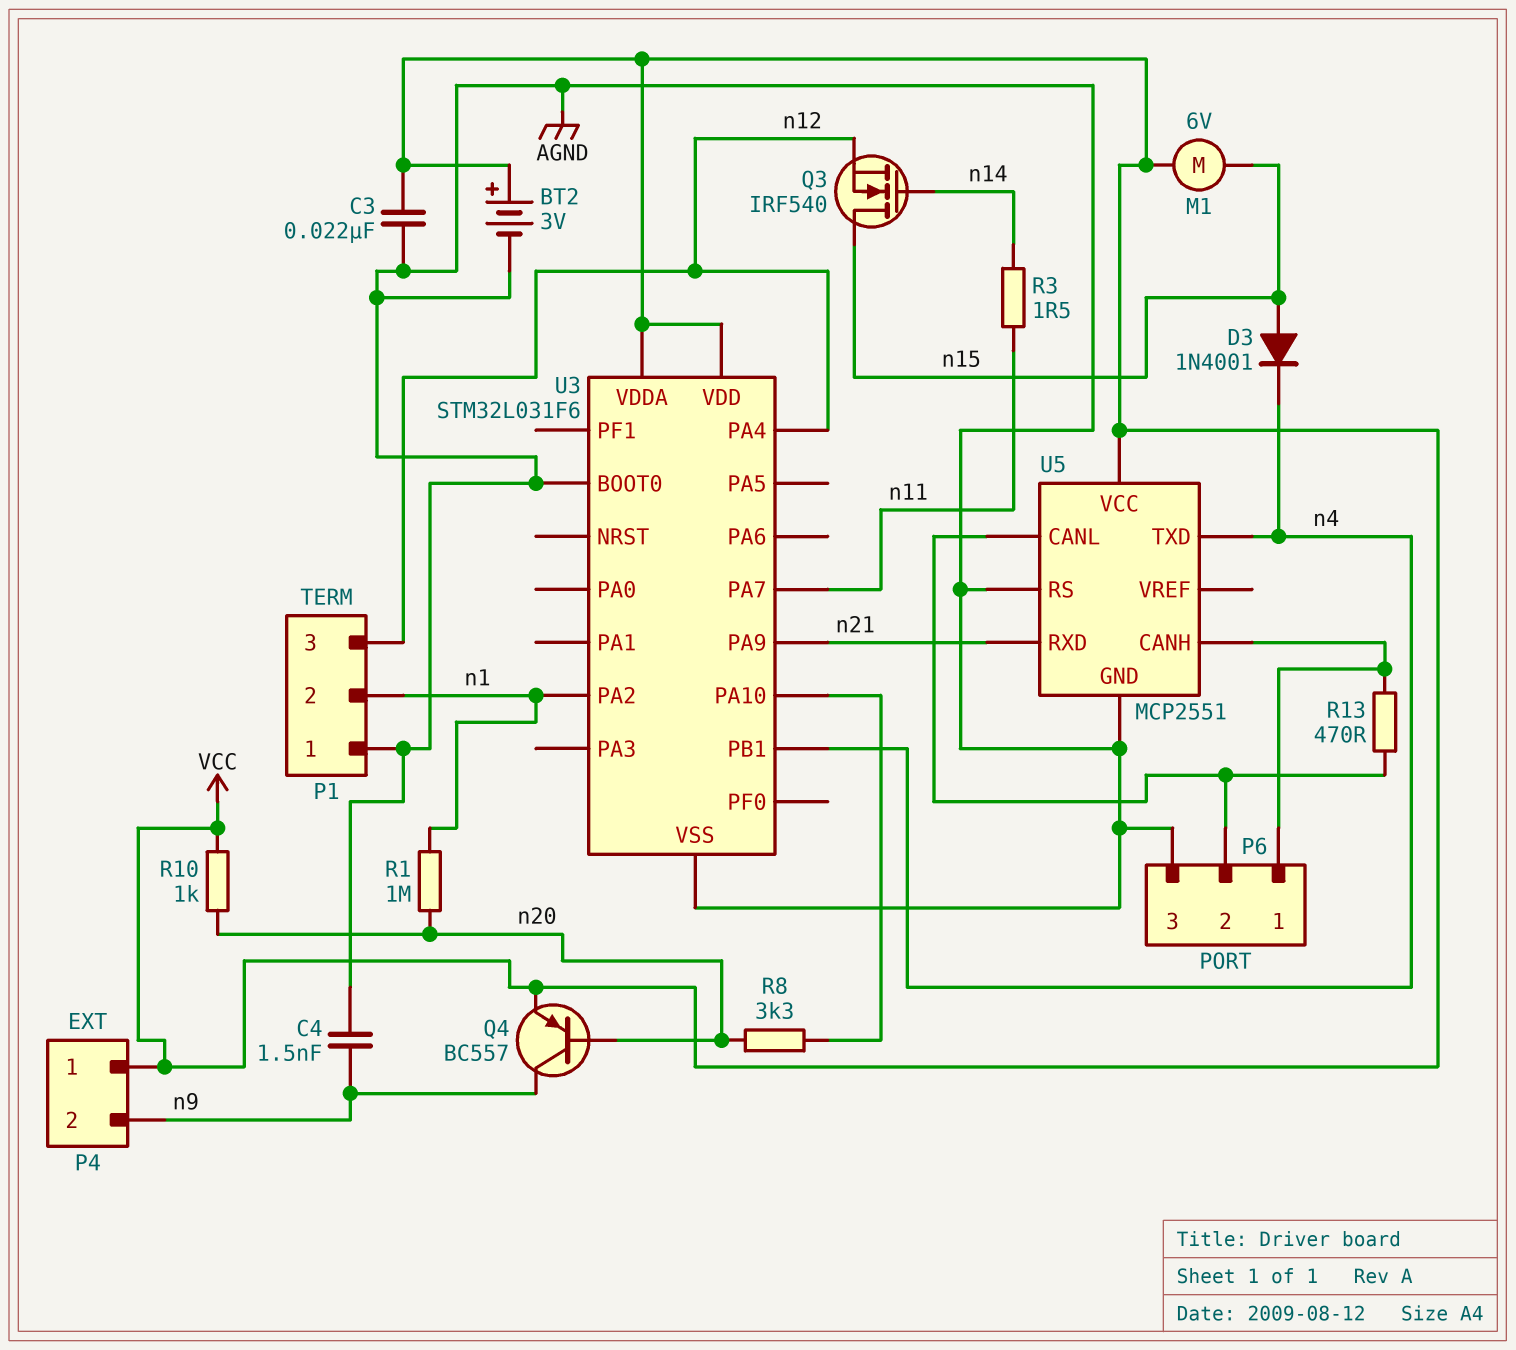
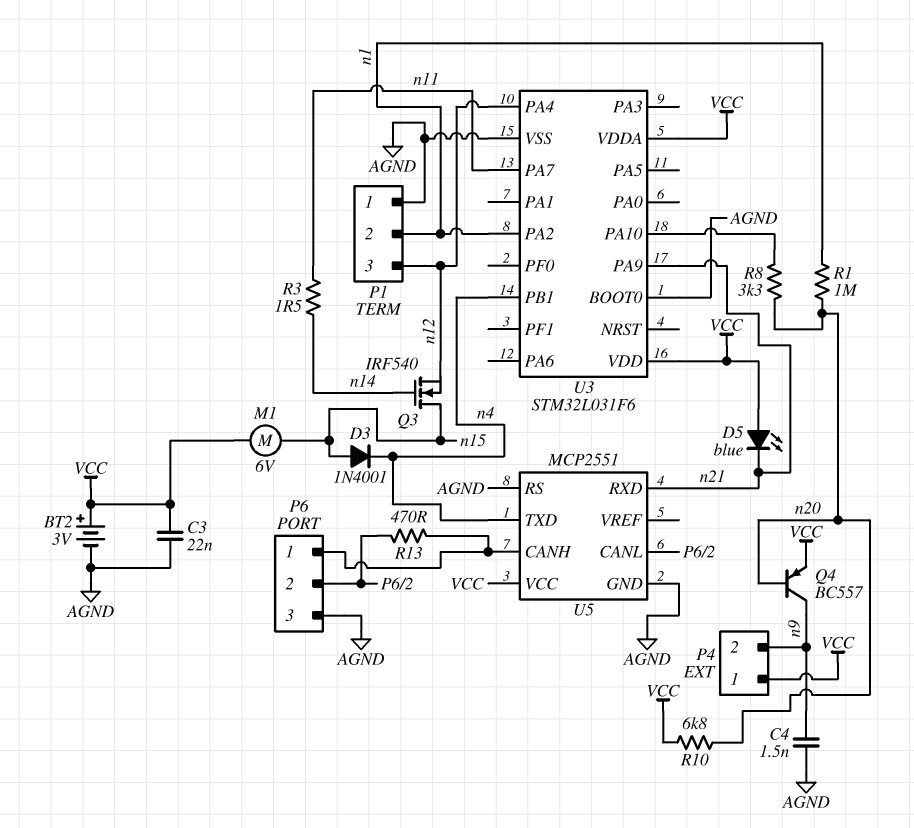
D5: none -> LED blue (A VCC, K n21)
R10: 1k (VCC, n20) -> 6.8k (VCC, n20)

